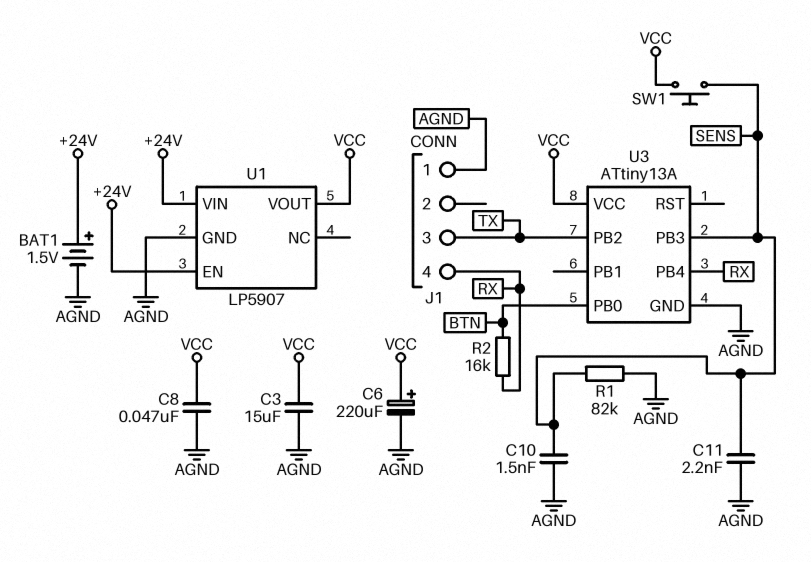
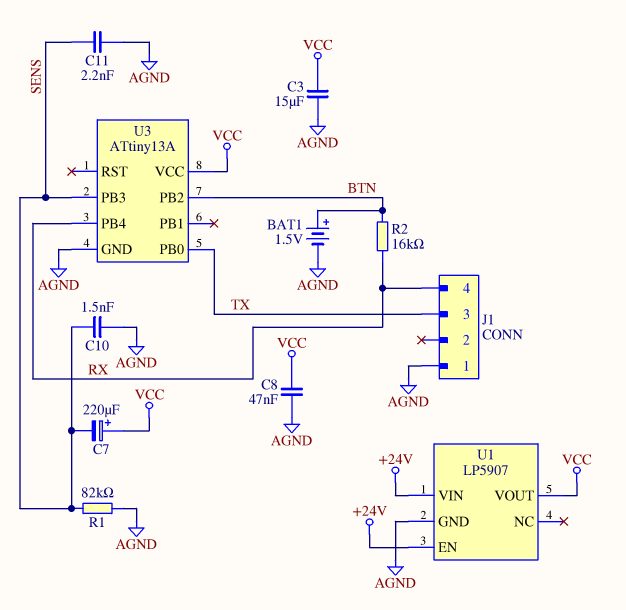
BAT1: 1.5V (plus +24V, minus AGND) -> 1.5V (plus BTN, minus AGND)
C6: 220uF (plus VCC, minus AGND) -> none
C7: none -> 220uF (plus VCC, minus SENS)
SW1: button (SENS, VCC) -> none
U3 pin PB0: BTN -> TX
U3 pin PB2: TX -> BTN

